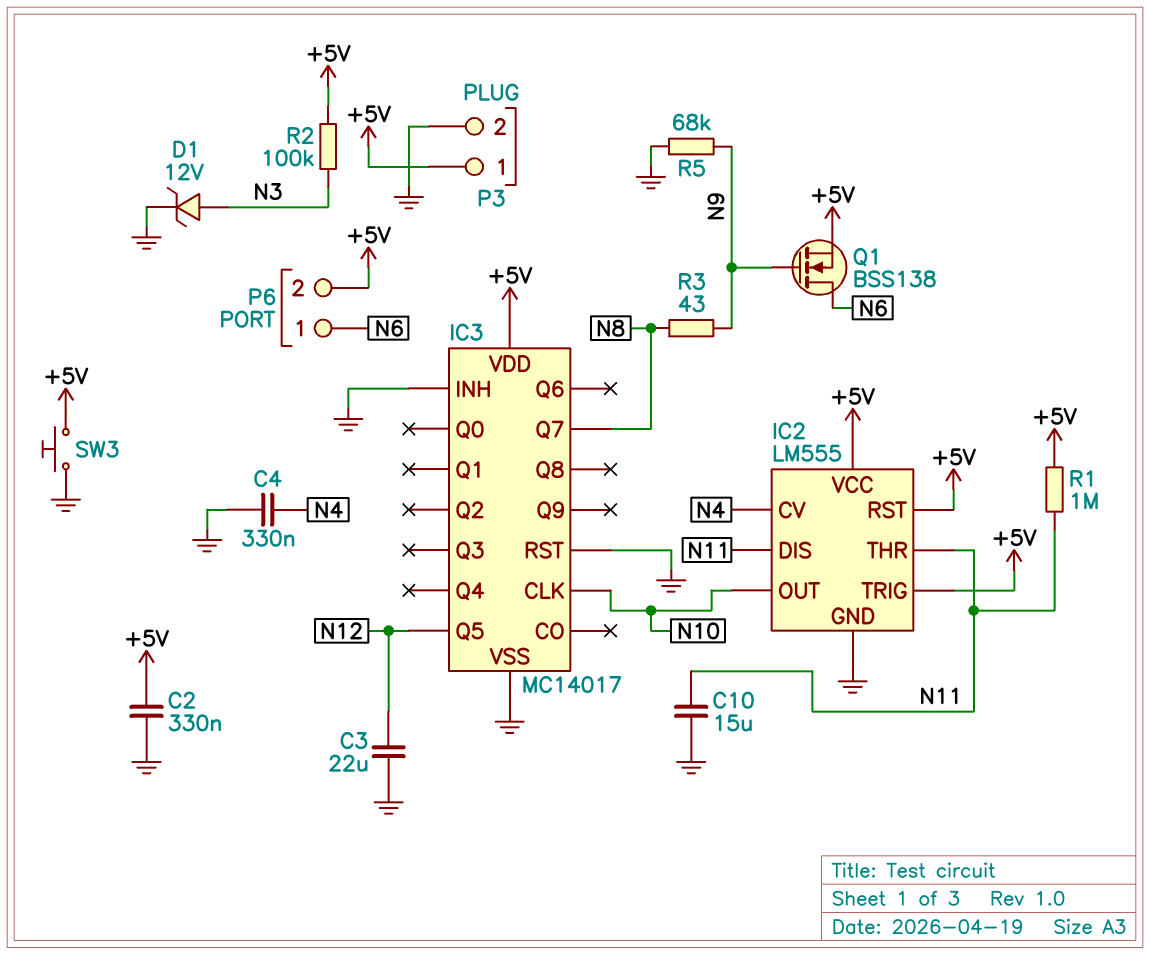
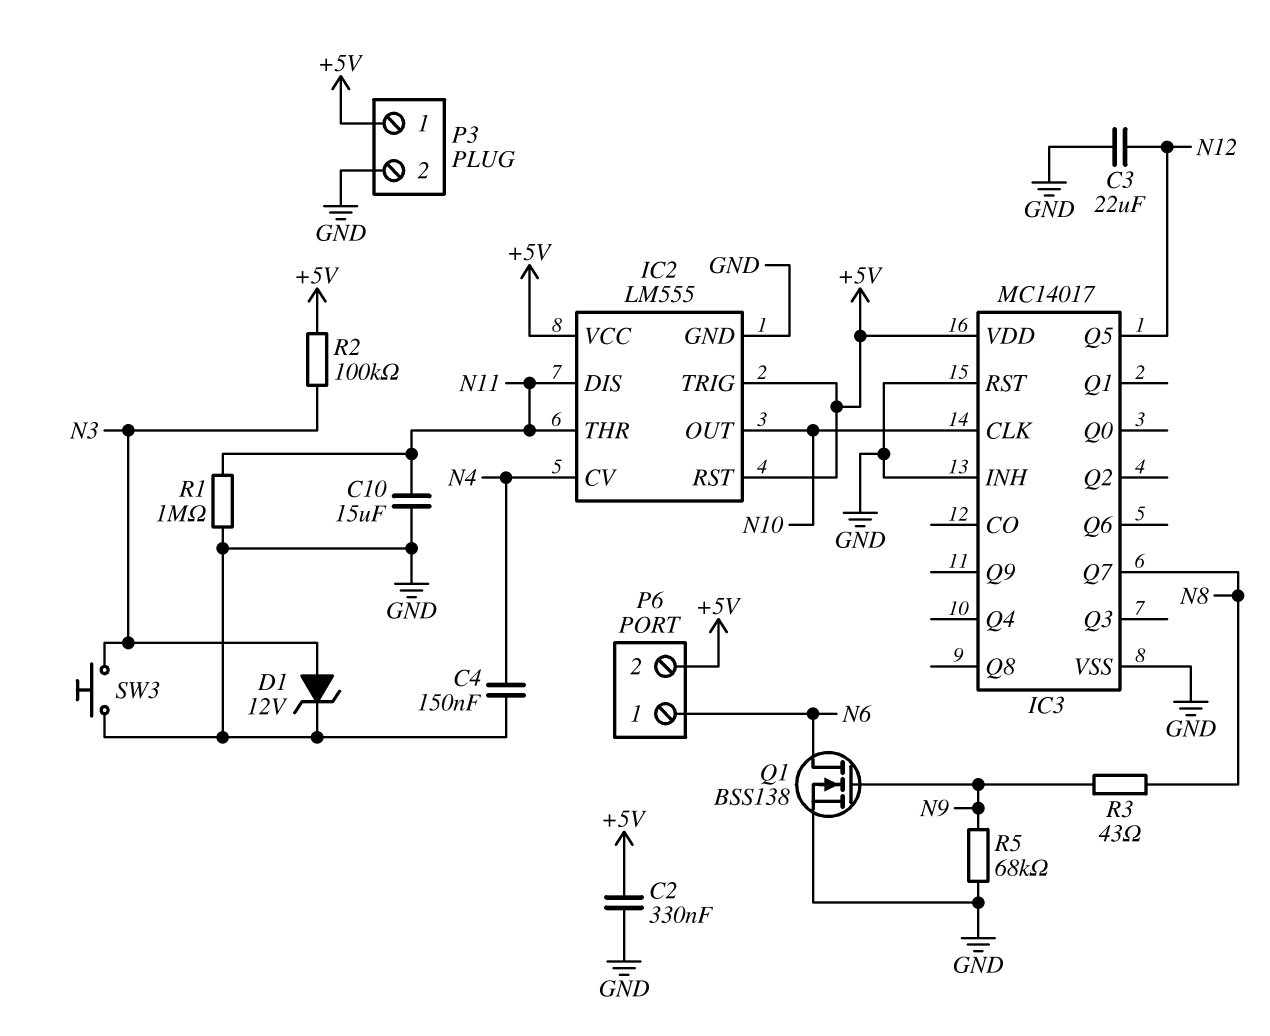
C4: 330nF (GND, N4) -> 150nF (GND, N4)
Q1: NMOS BSS138 (G N9, D N6, S +5V) -> NMOS BSS138 (G N9, D N6, S GND)
R1: 1M (+5V, N11) -> 1M (GND, N11)
SW3: button (+5V, GND) -> button (GND, N3)

